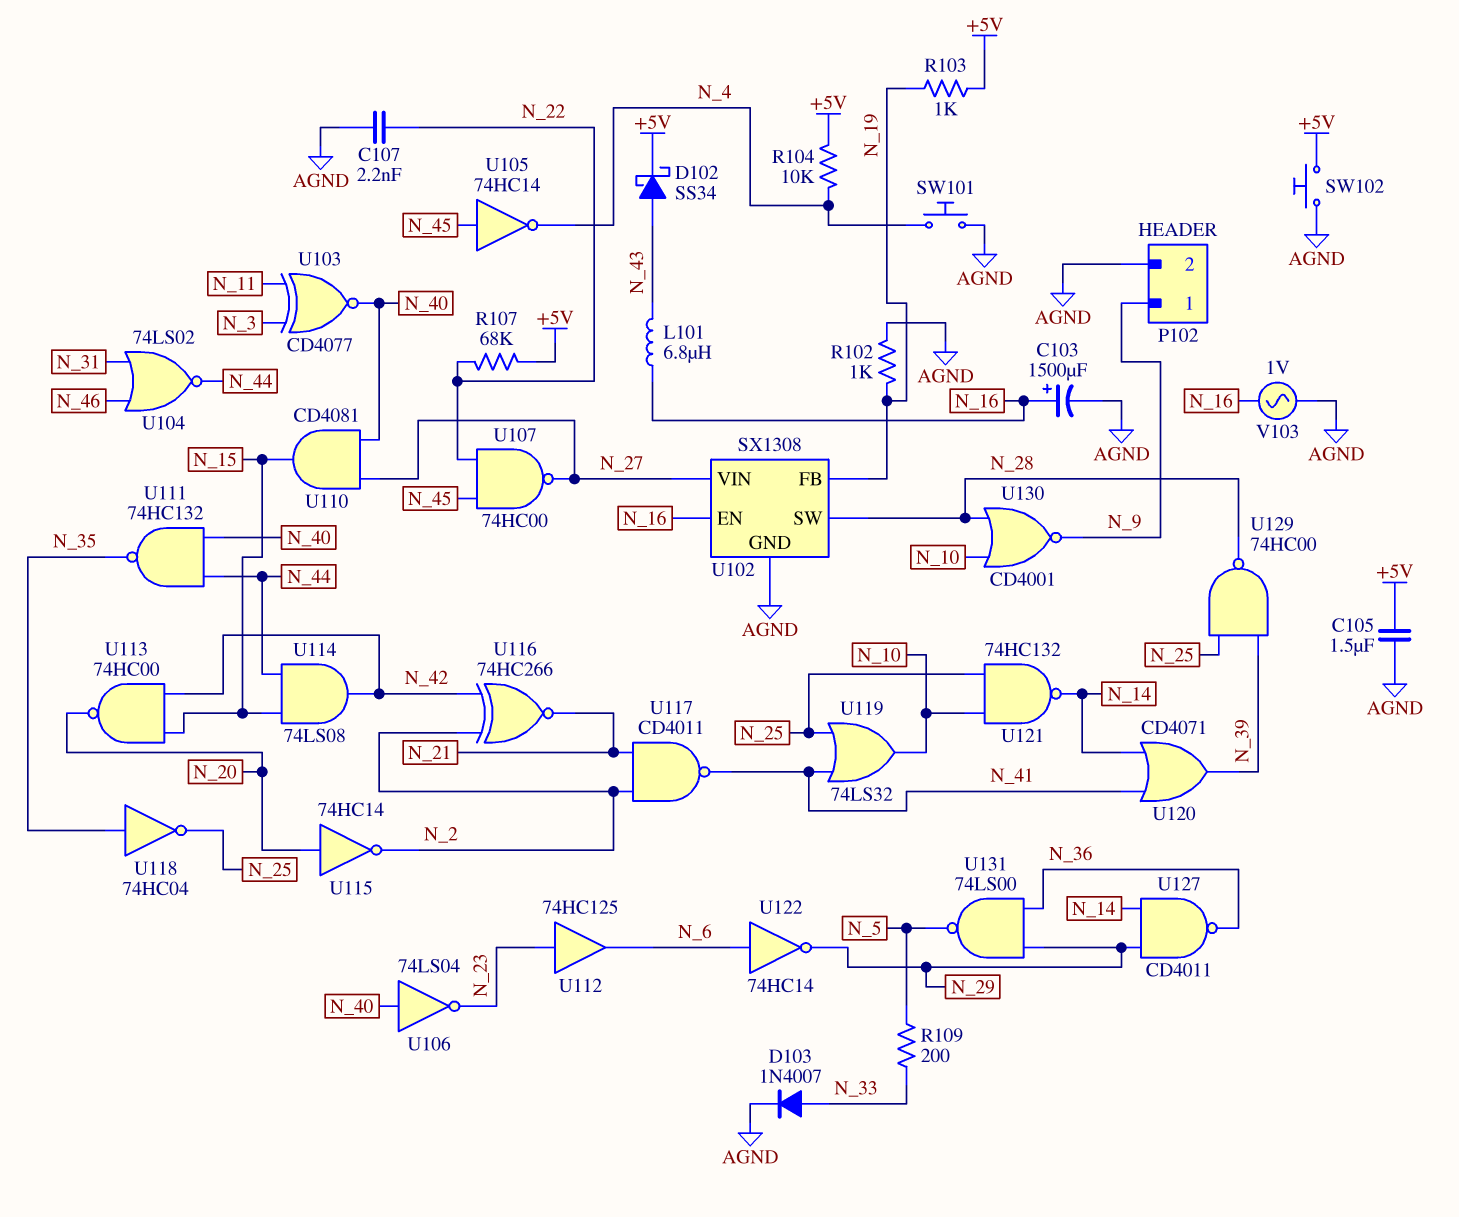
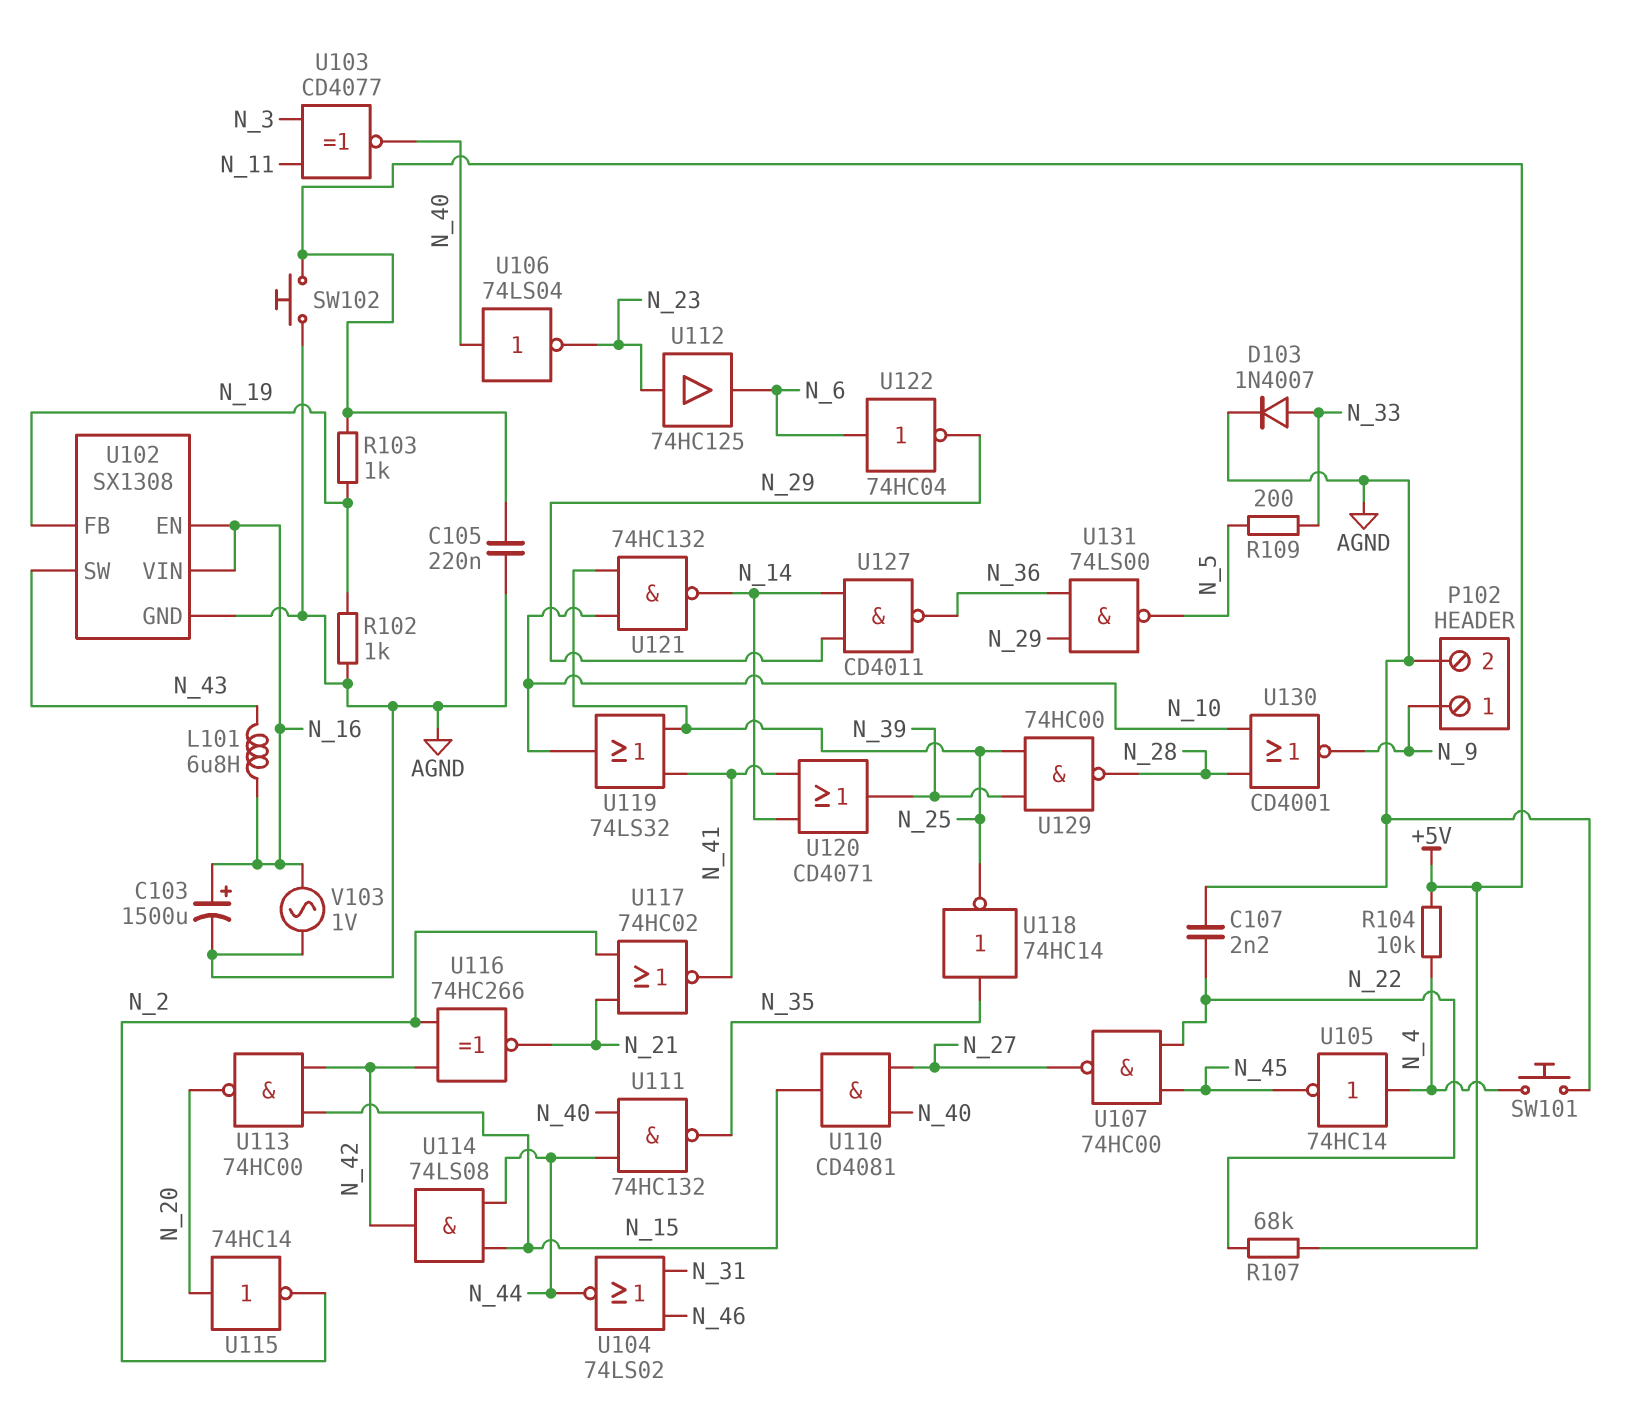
C105: 1.5uF (+5V, AGND) -> 220nF (+5V, AGND)
D102: schottky SS34 (A N_43, K +5V) -> none
U102 pin SW: N_28 -> N_43
U102 pin VIN: N_27 -> N_16
U105: NOT 74HC14 (in N_45, out N_4) -> NOT 74HC14 (in N_4, out N_45)
U117: NAND CD4011 (in N_2, in N_21, out N_41) -> NOR 74HC02 (in N_2, in N_21, out N_41)
U118: NOT 74HC04 (in N_35, out N_25) -> NOT 74HC14 (in N_35, out N_25)
U122: NOT 74HC14 (in N_6, out N_29) -> NOT 74HC04 (in N_6, out N_29)

